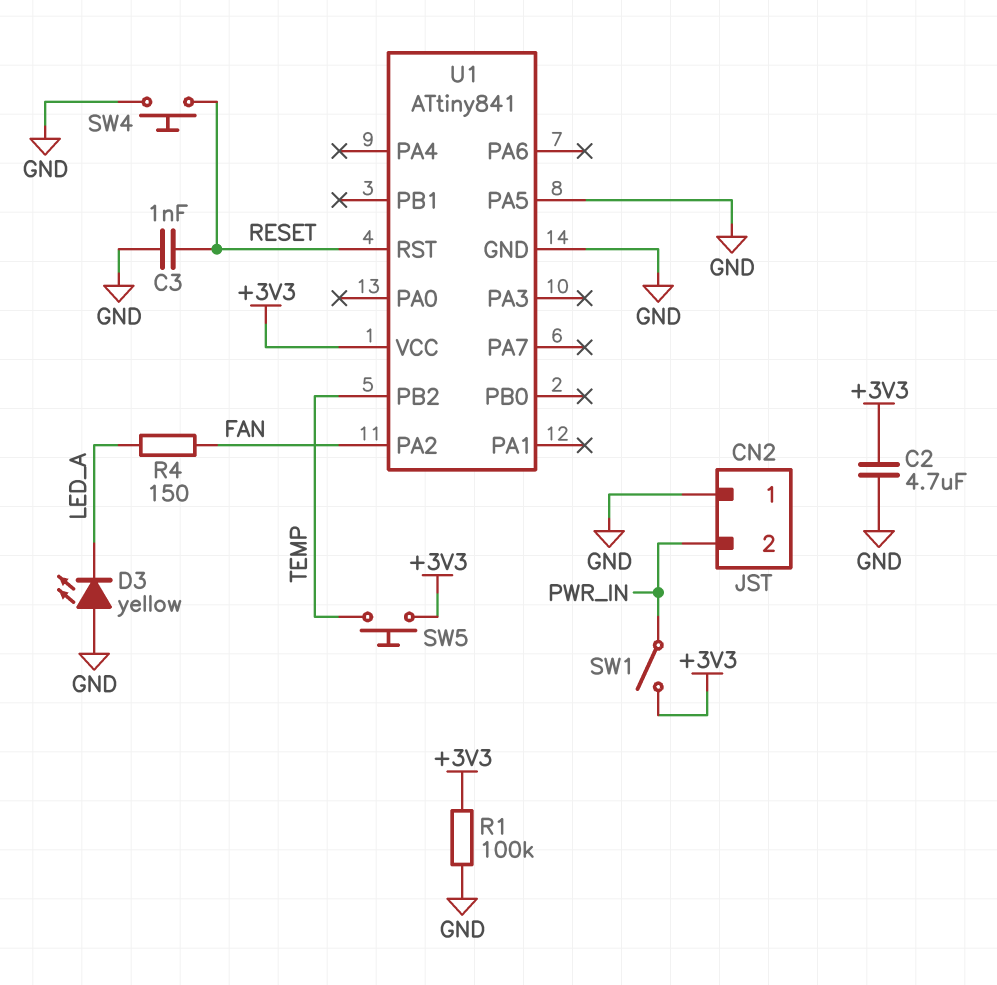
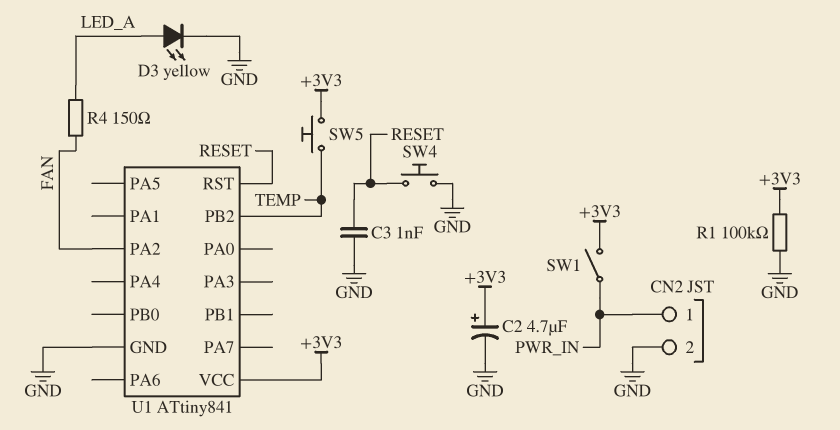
C2: 4.7uF (+3V3, GND) -> 4.7uF (plus +3V3, minus GND)
CN2 pin 1: GND -> PWR_IN
CN2 pin 2: PWR_IN -> GND
D3: LED yellow (A GND, K LED_A) -> LED yellow (A LED_A, K GND)
U1 pin PA5: GND -> none

